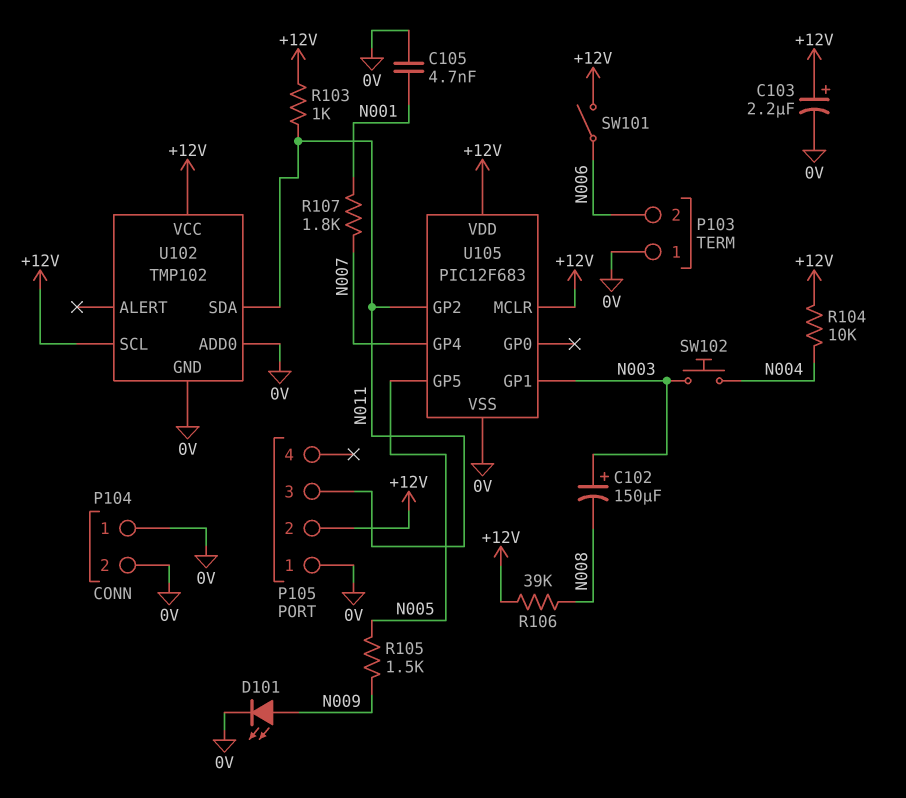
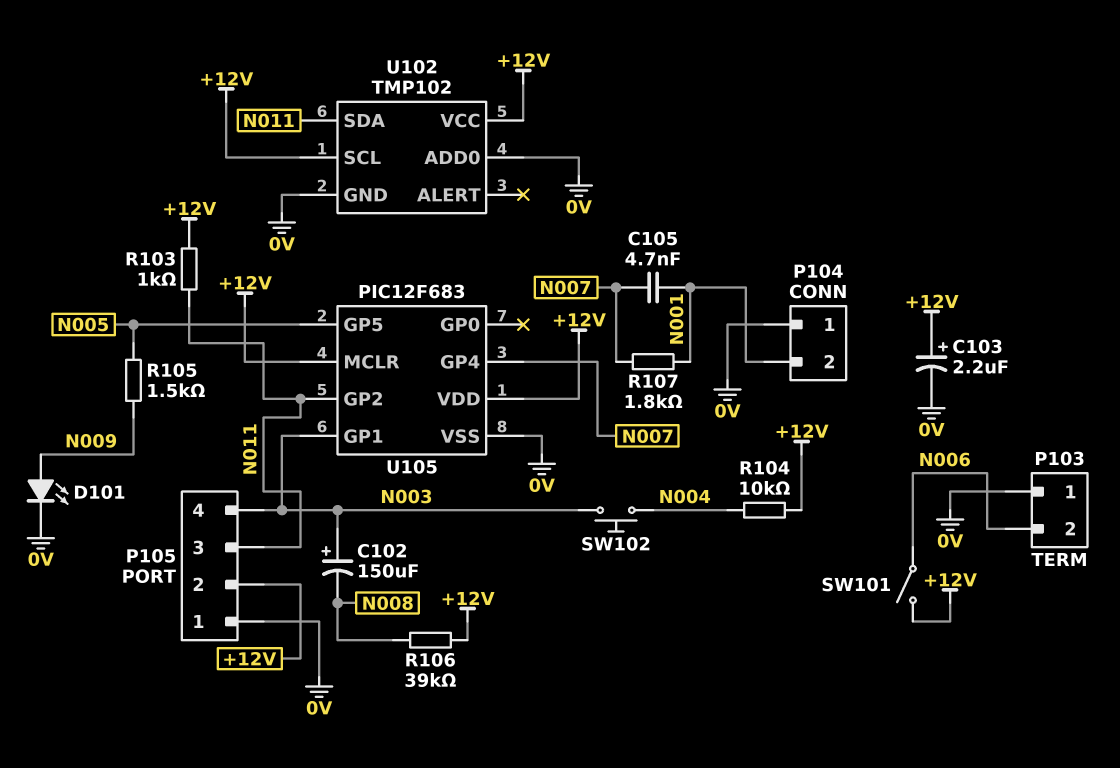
C105: 4.7nF (0V, N001) -> 4.7nF (N001, N007)
P104 pin 2: 0V -> N001
P105 pin 4: none -> N003

